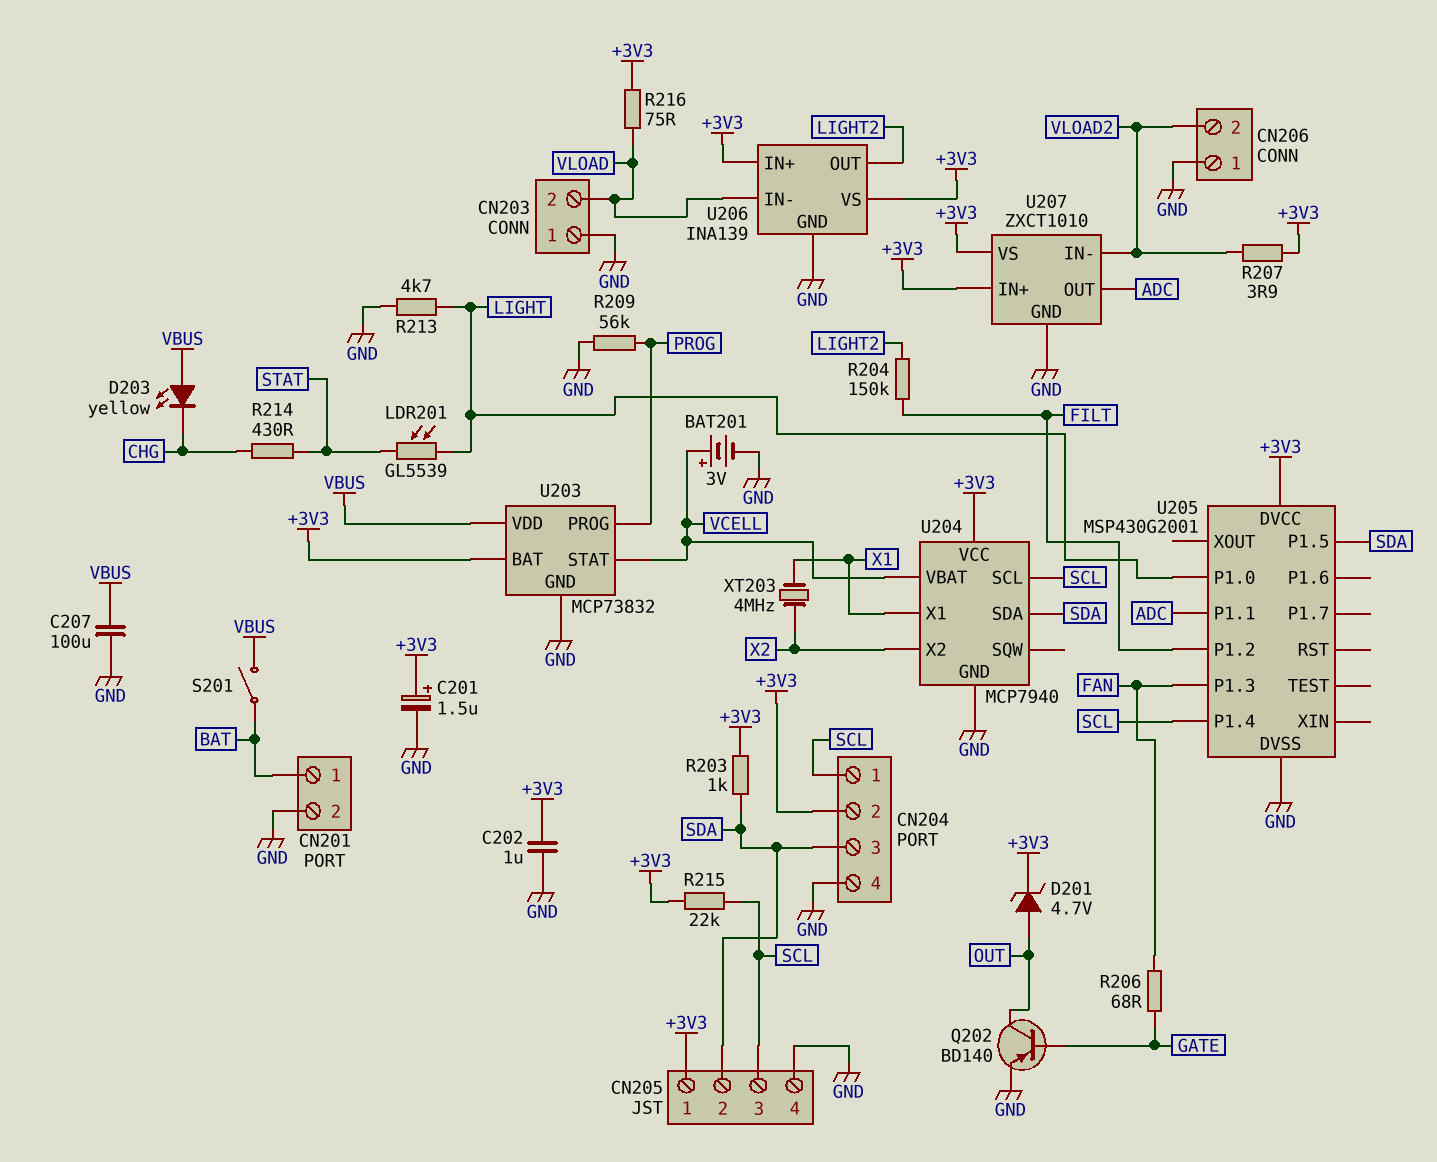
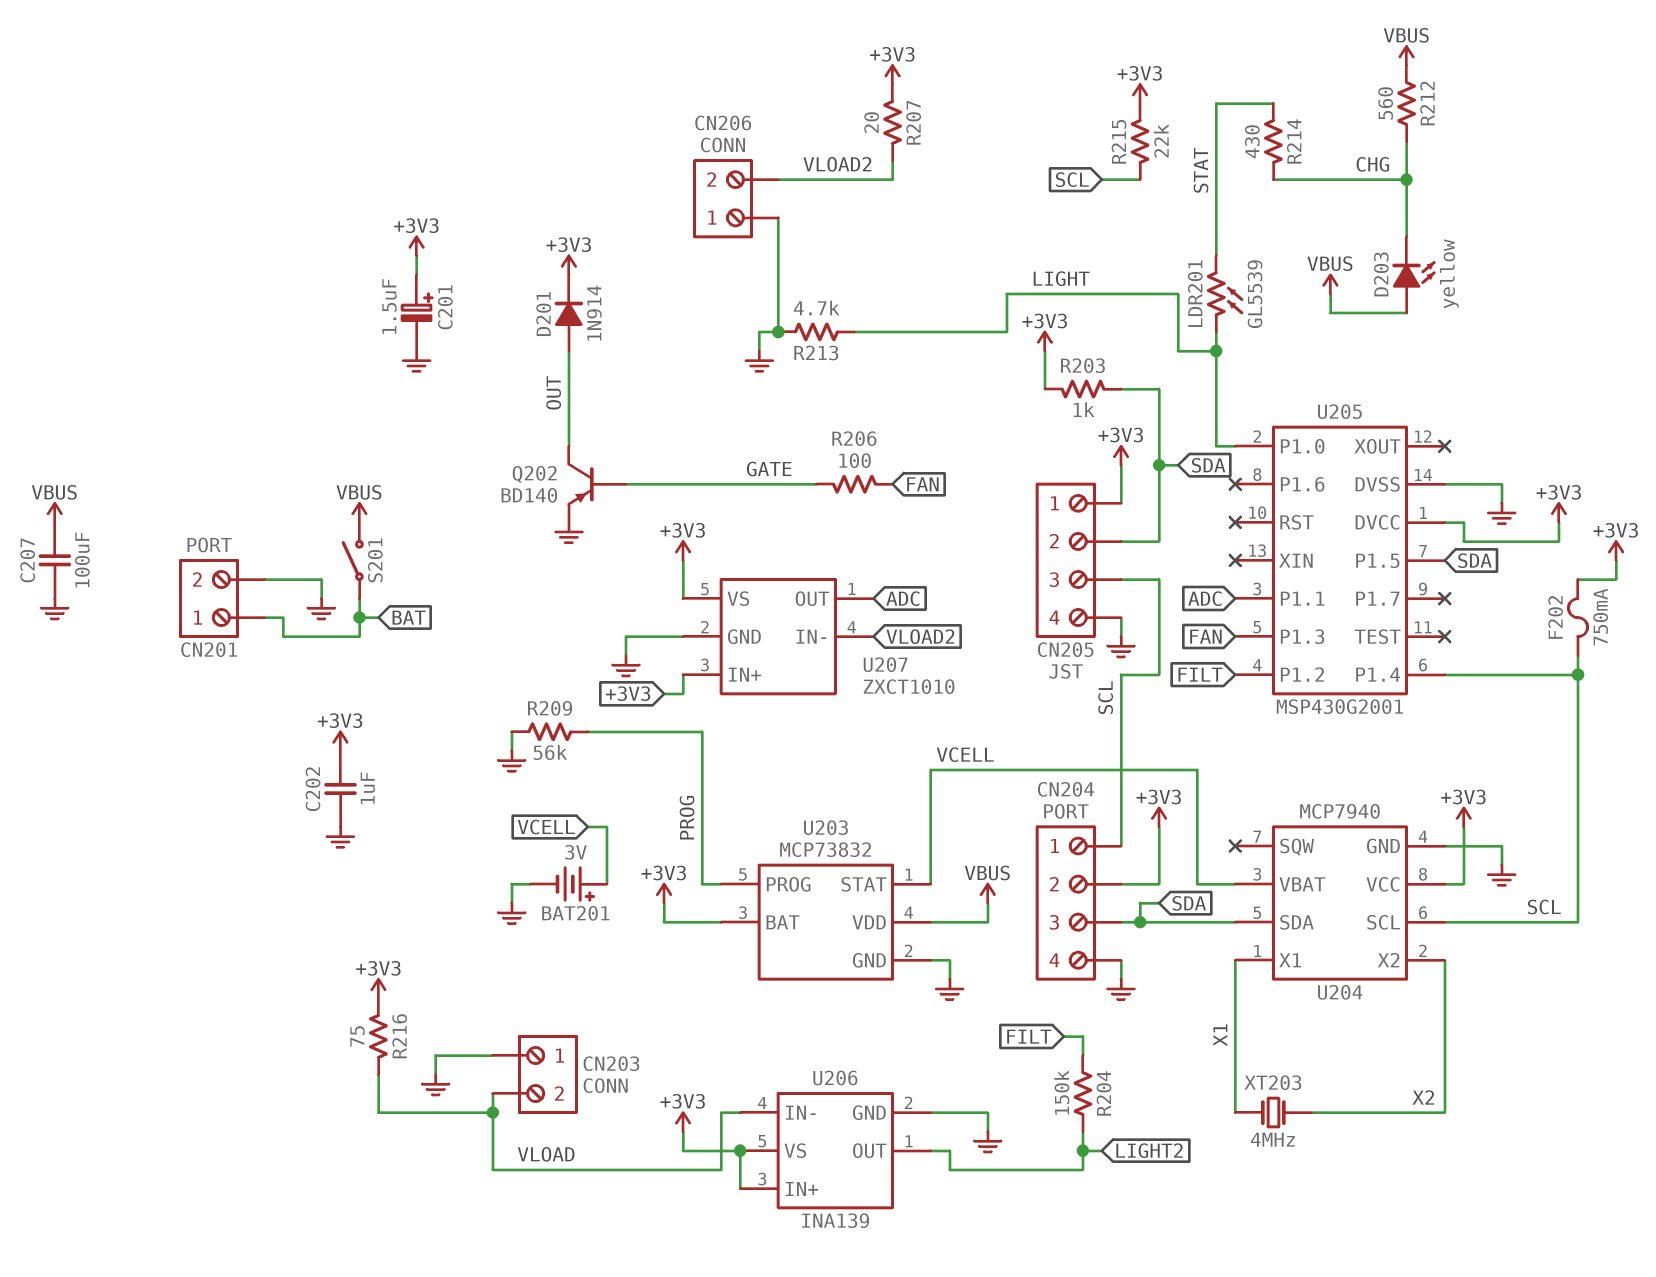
D201: zener 4.7V (A OUT, K +3V3) -> diode 1N914 (A OUT, K +3V3)
F202: none -> 750mA (+3V3, SCL)
R206: 68 (FAN, GATE) -> 100 (FAN, GATE)
R207: 3.9 (+3V3, VLOAD2) -> 20 (+3V3, VLOAD2)
R212: none -> 560 (CHG, VBUS)

